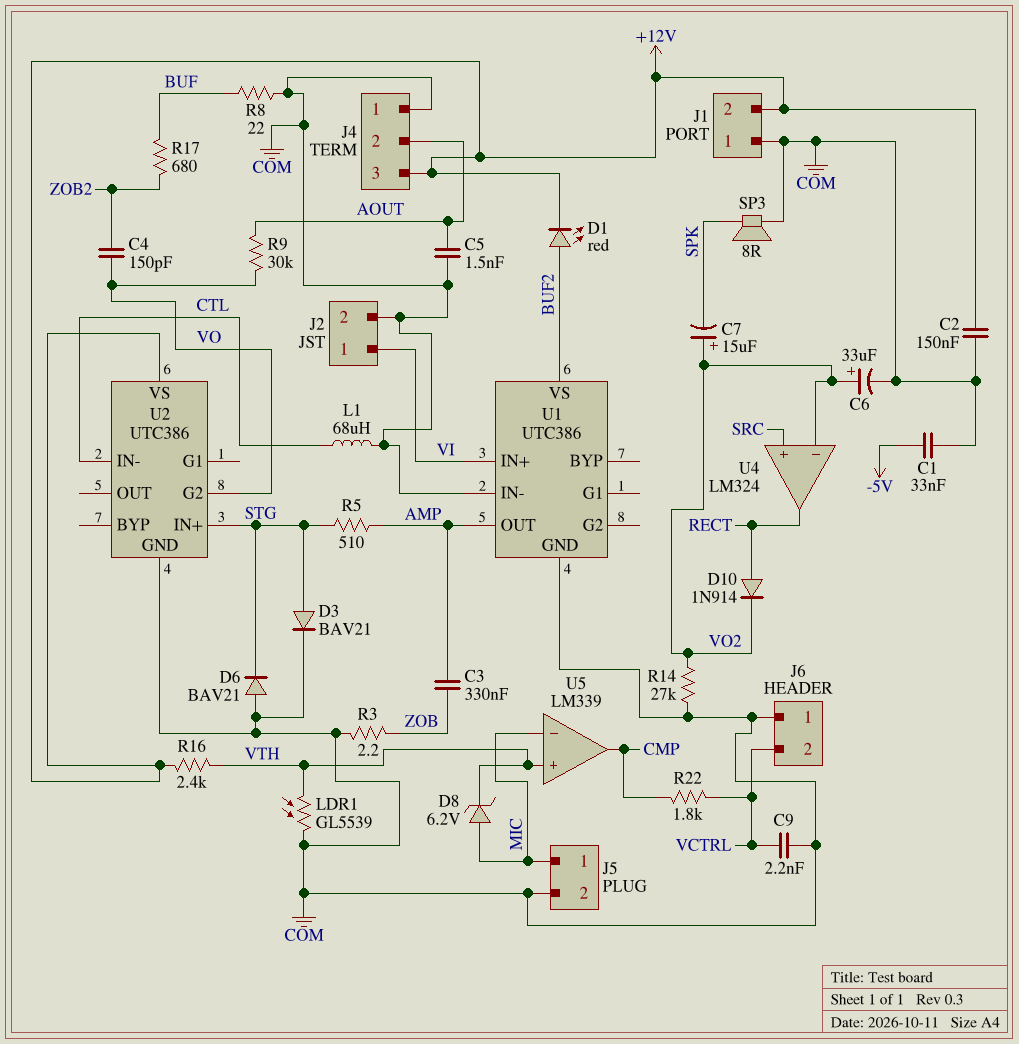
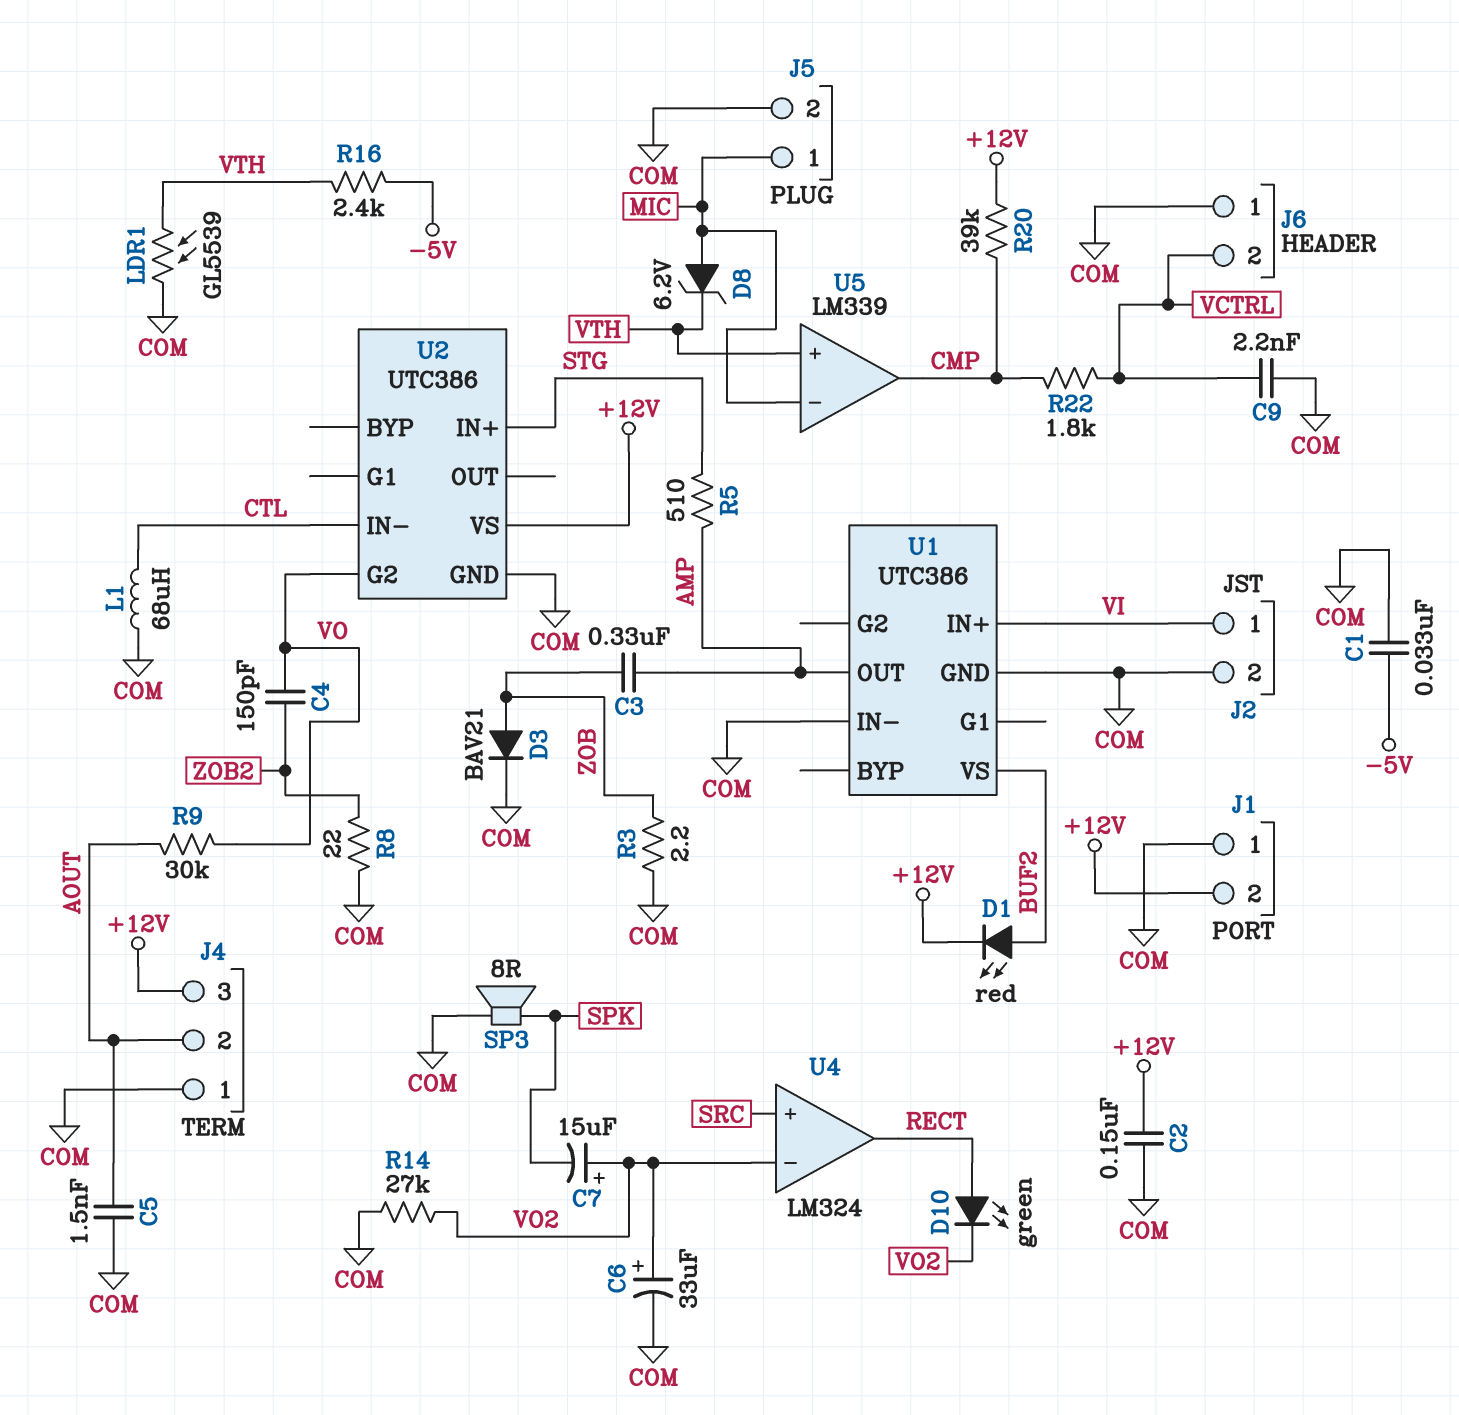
D3: diode BAV21 (A STG, K COM) -> diode BAV21 (A ZOB, K COM)
D6: diode BAV21 (A COM, K STG) -> none
D10: diode 1N914 (A RECT, K VO2) -> LED green (A RECT, K VO2)
R8: 22 (BUF, COM) -> 22 (COM, ZOB2)
R16: 2.4k (+12V, VTH) -> 2.4k (-5V, VTH)
R17: 680 (BUF, ZOB2) -> none
R20: none -> 39k (+12V, CMP)

